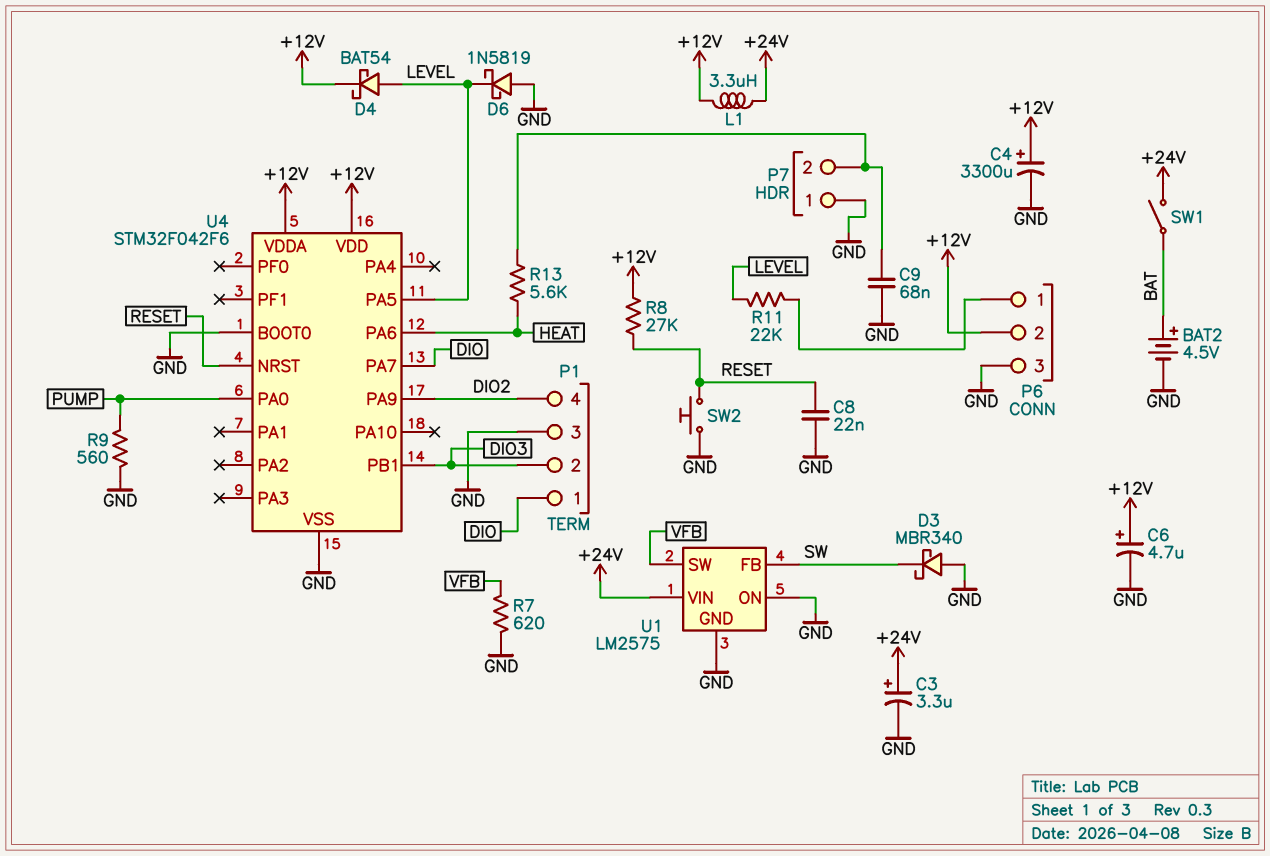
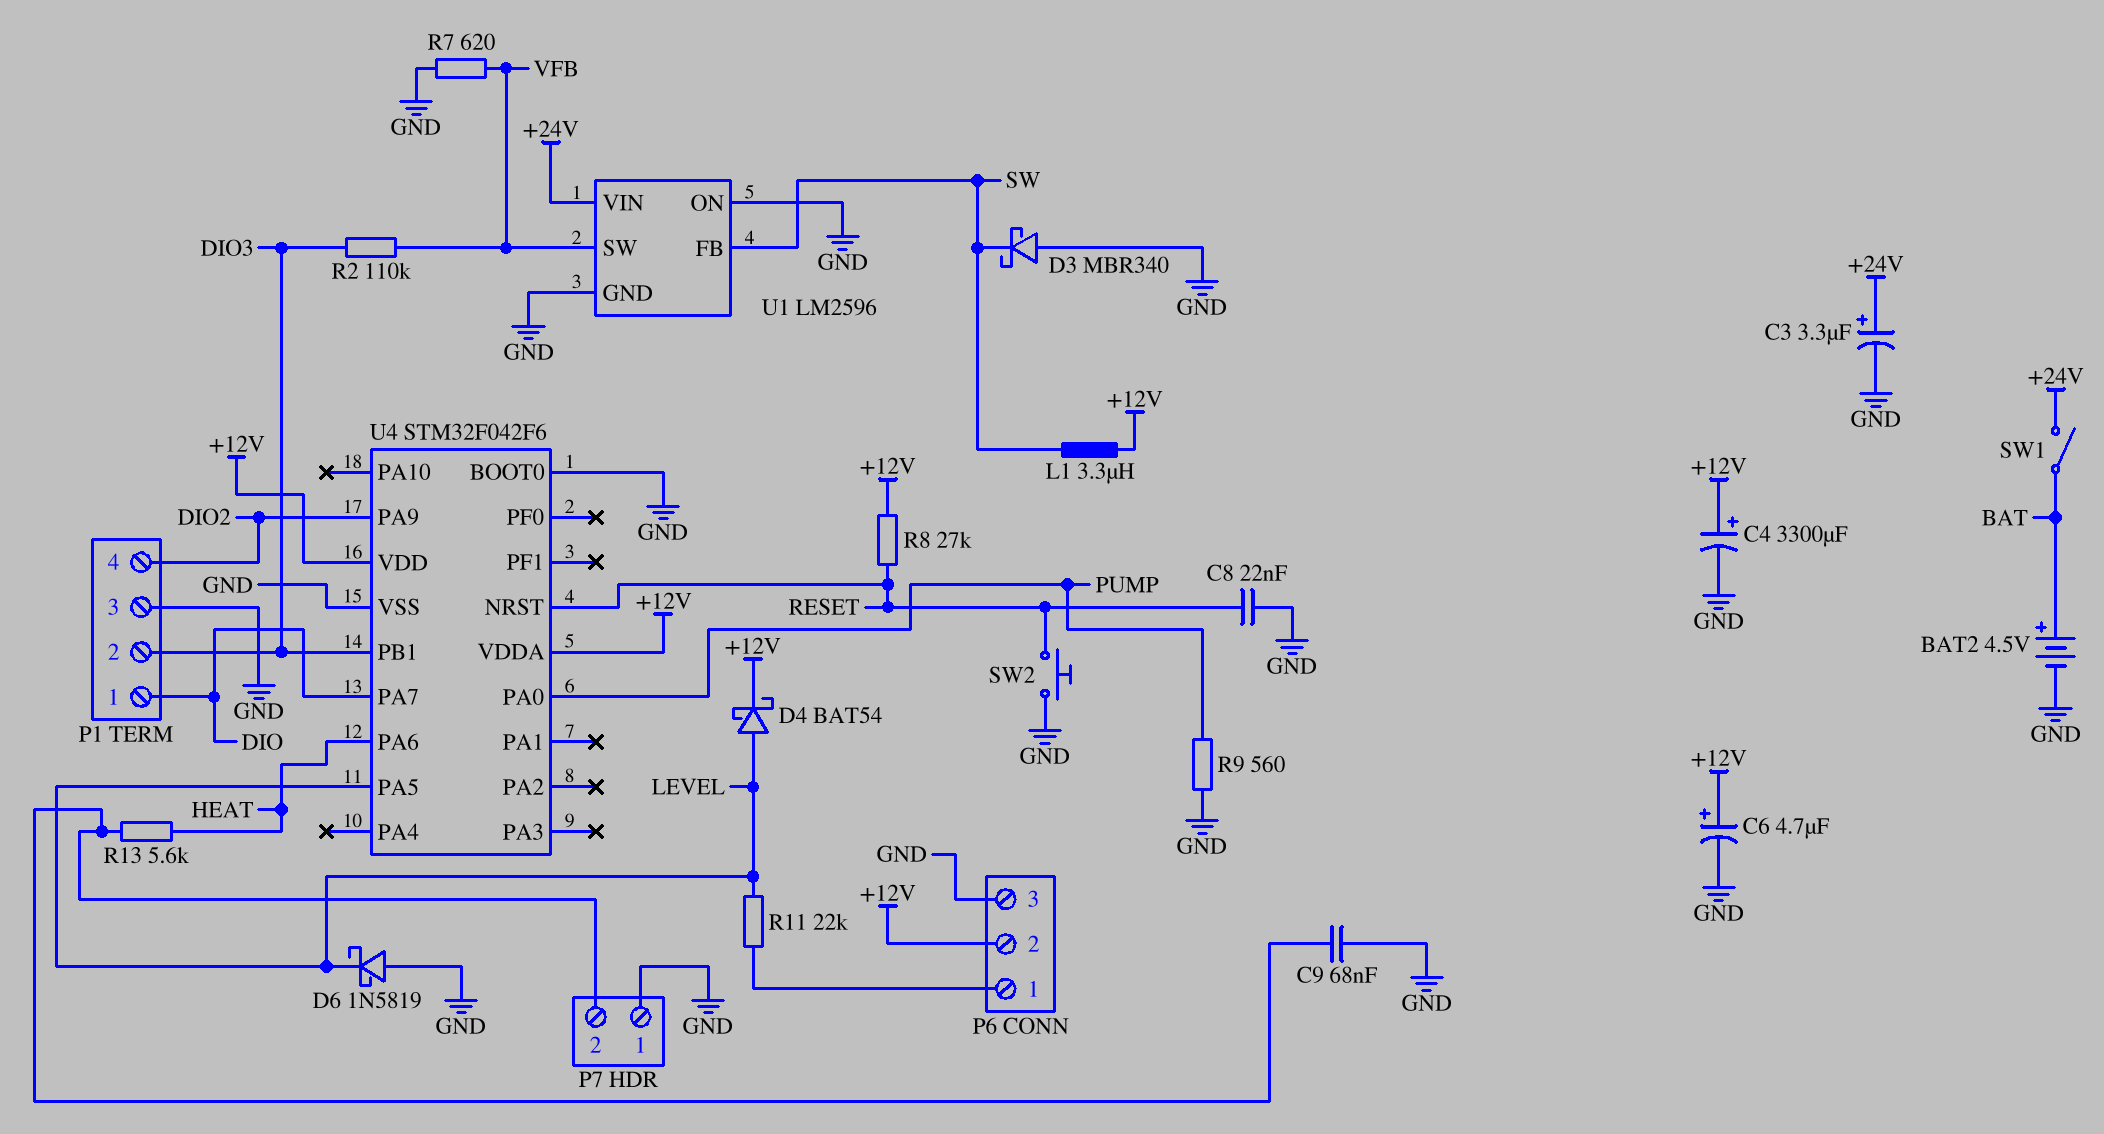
L1: 3.3uH (+12V, +24V) -> 3.3uH (+12V, SW)
R2: none -> 110k (DIO3, VFB)
U1: LM2575 -> LM2596

